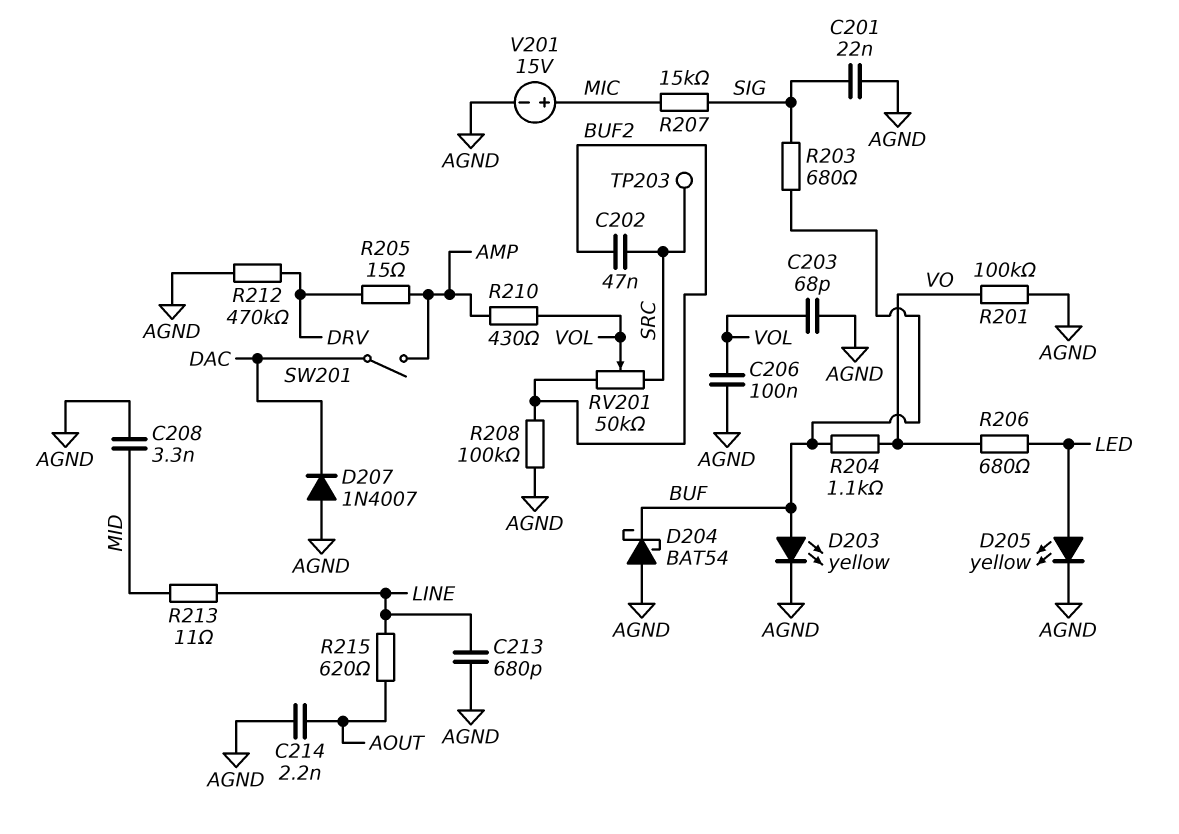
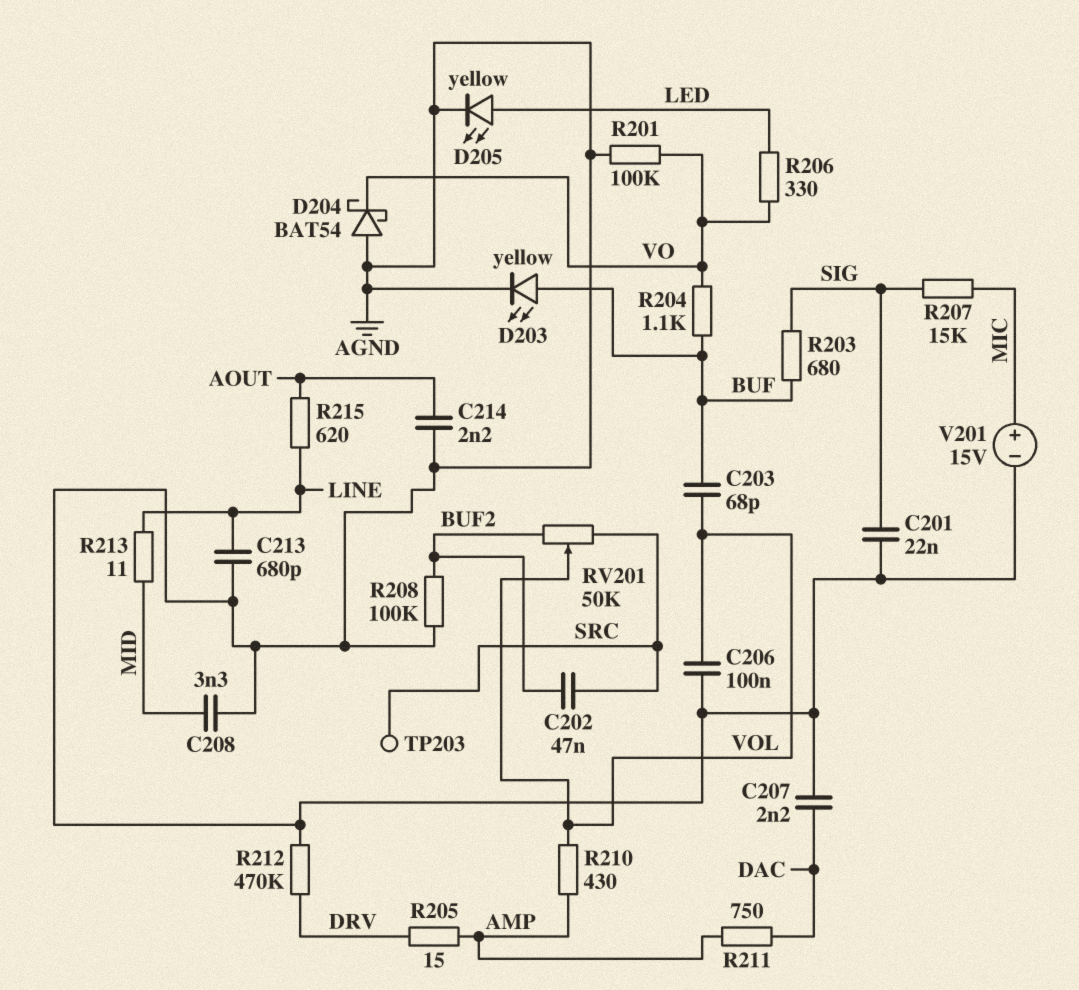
C203: 68pF (AGND, VOL) -> 68pF (BUF, VOL)
C207: none -> 2.2nF (AGND, DAC)
D204: schottky BAT54 (A AGND, K BUF) -> schottky BAT54 (A AGND, K VO)
D207: diode 1N4007 (A AGND, K DAC) -> none
R206: 680 (LED, VO) -> 330 (LED, VO)
R211: none -> 750 (AMP, DAC)
SW201: switch (AMP, DAC) -> none

